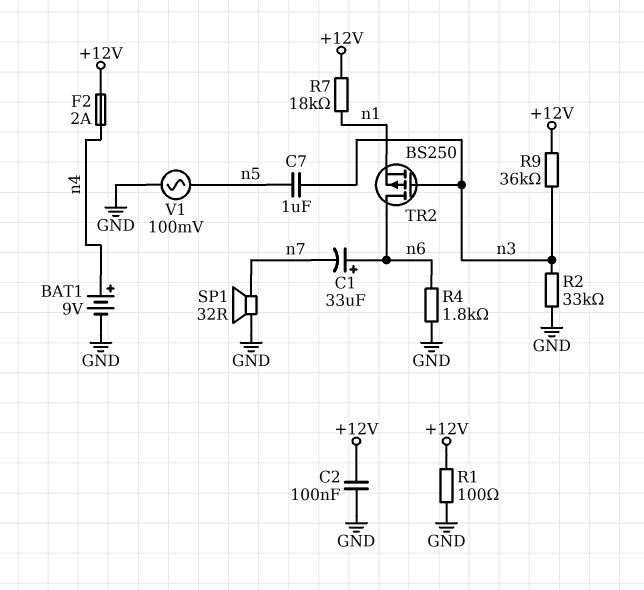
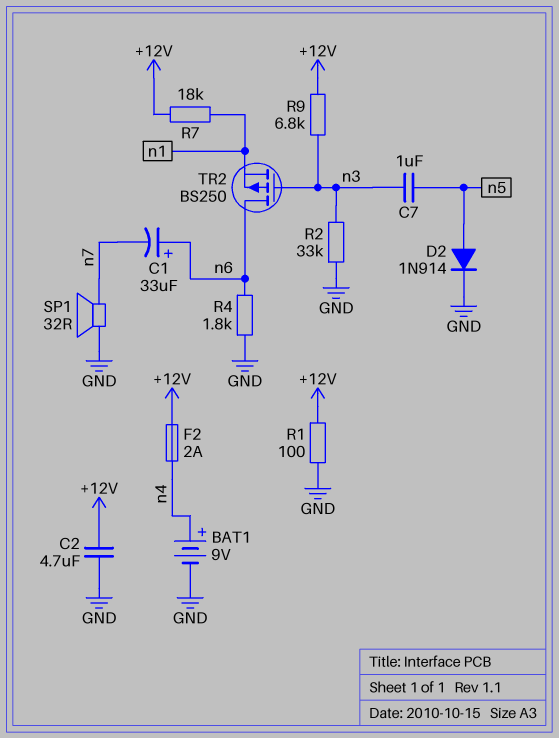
C2: 100nF (+12V, GND) -> 4.7uF (+12V, GND)
D2: none -> diode 1N914 (A n5, K GND)
R9: 36k (+12V, n3) -> 6.8k (+12V, n3)
V1: AC 100mV (GND, n5) -> none

